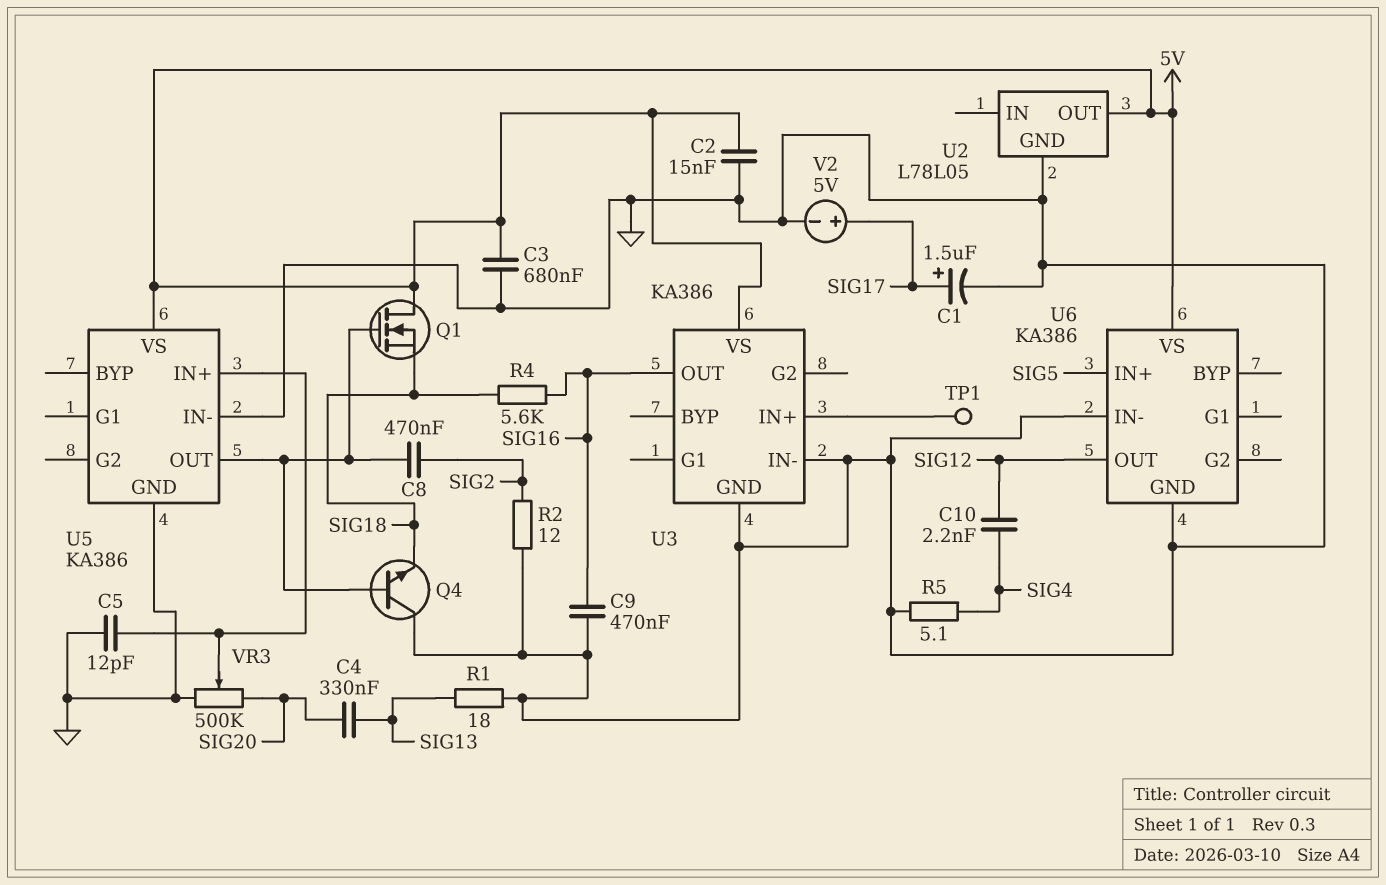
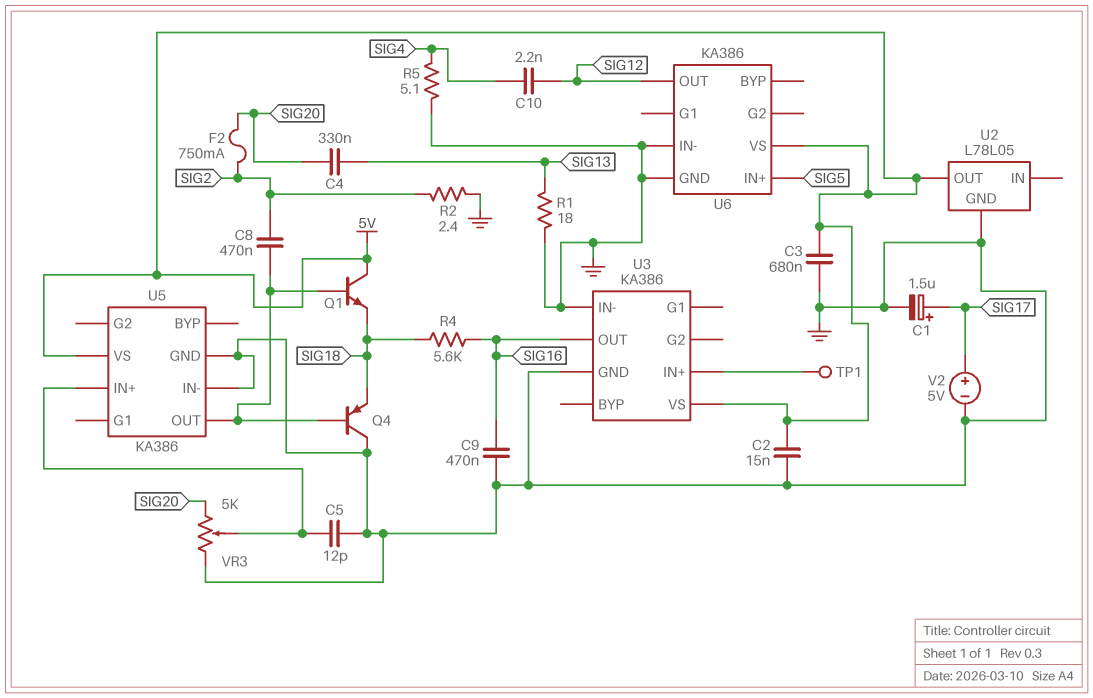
F2: none -> 750mA (SIG2, SIG20)
Q1: NMOS (G U5/OUT, D 5V, S SIG18) -> NPN (B U5/OUT, C 5V, E SIG18)
Q4: NPN (B U5/OUT, C GND, E SIG18) -> PNP (B U5/OUT, C GND, E SIG18)
R2: 12 (GND, SIG2) -> 2.4 (GND, SIG2)
VR3: 500k (GND, SIG20, wiper U5/IN+) -> 5k (GND, SIG20, wiper U5/IN+)

